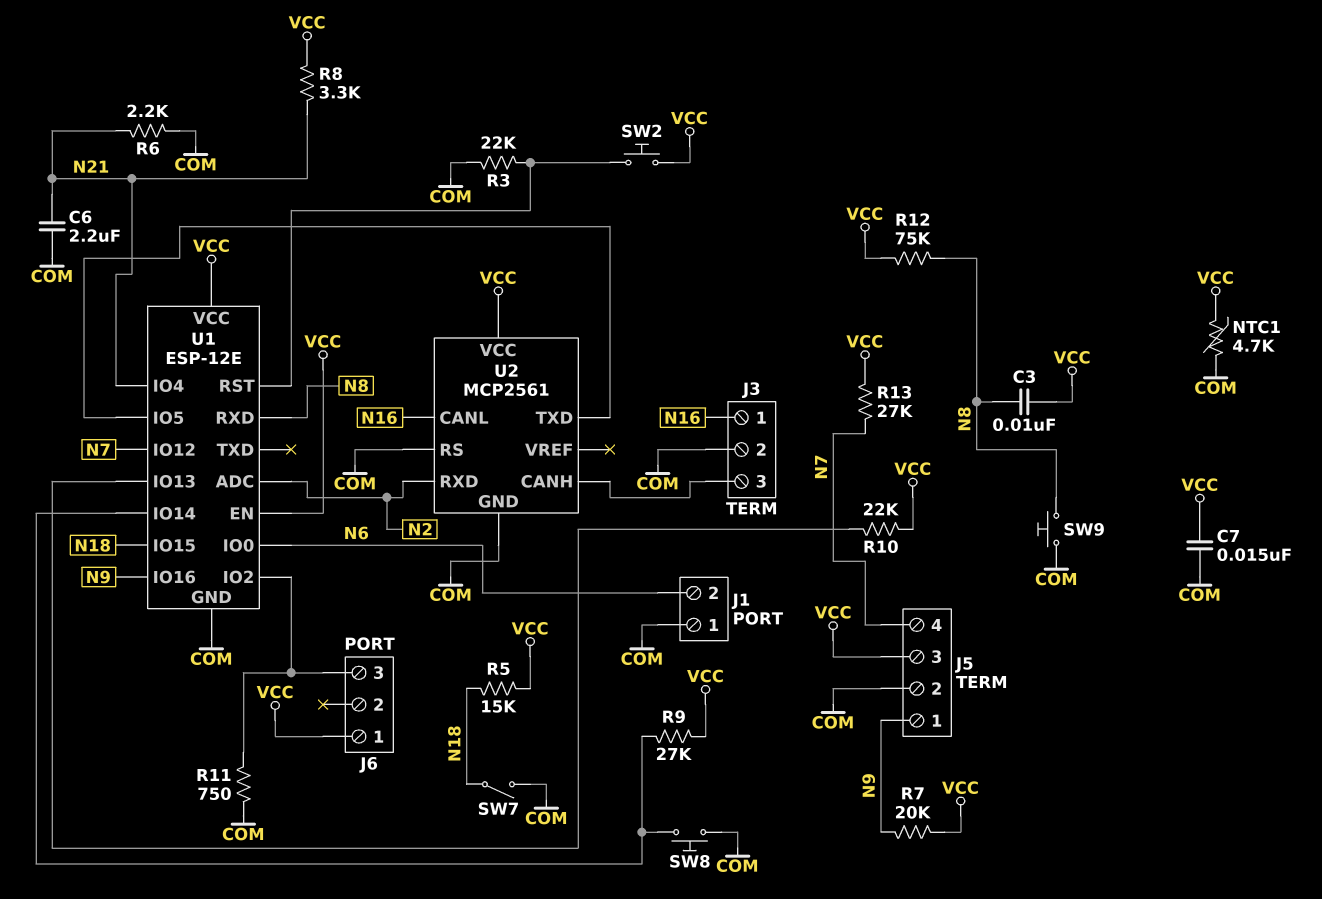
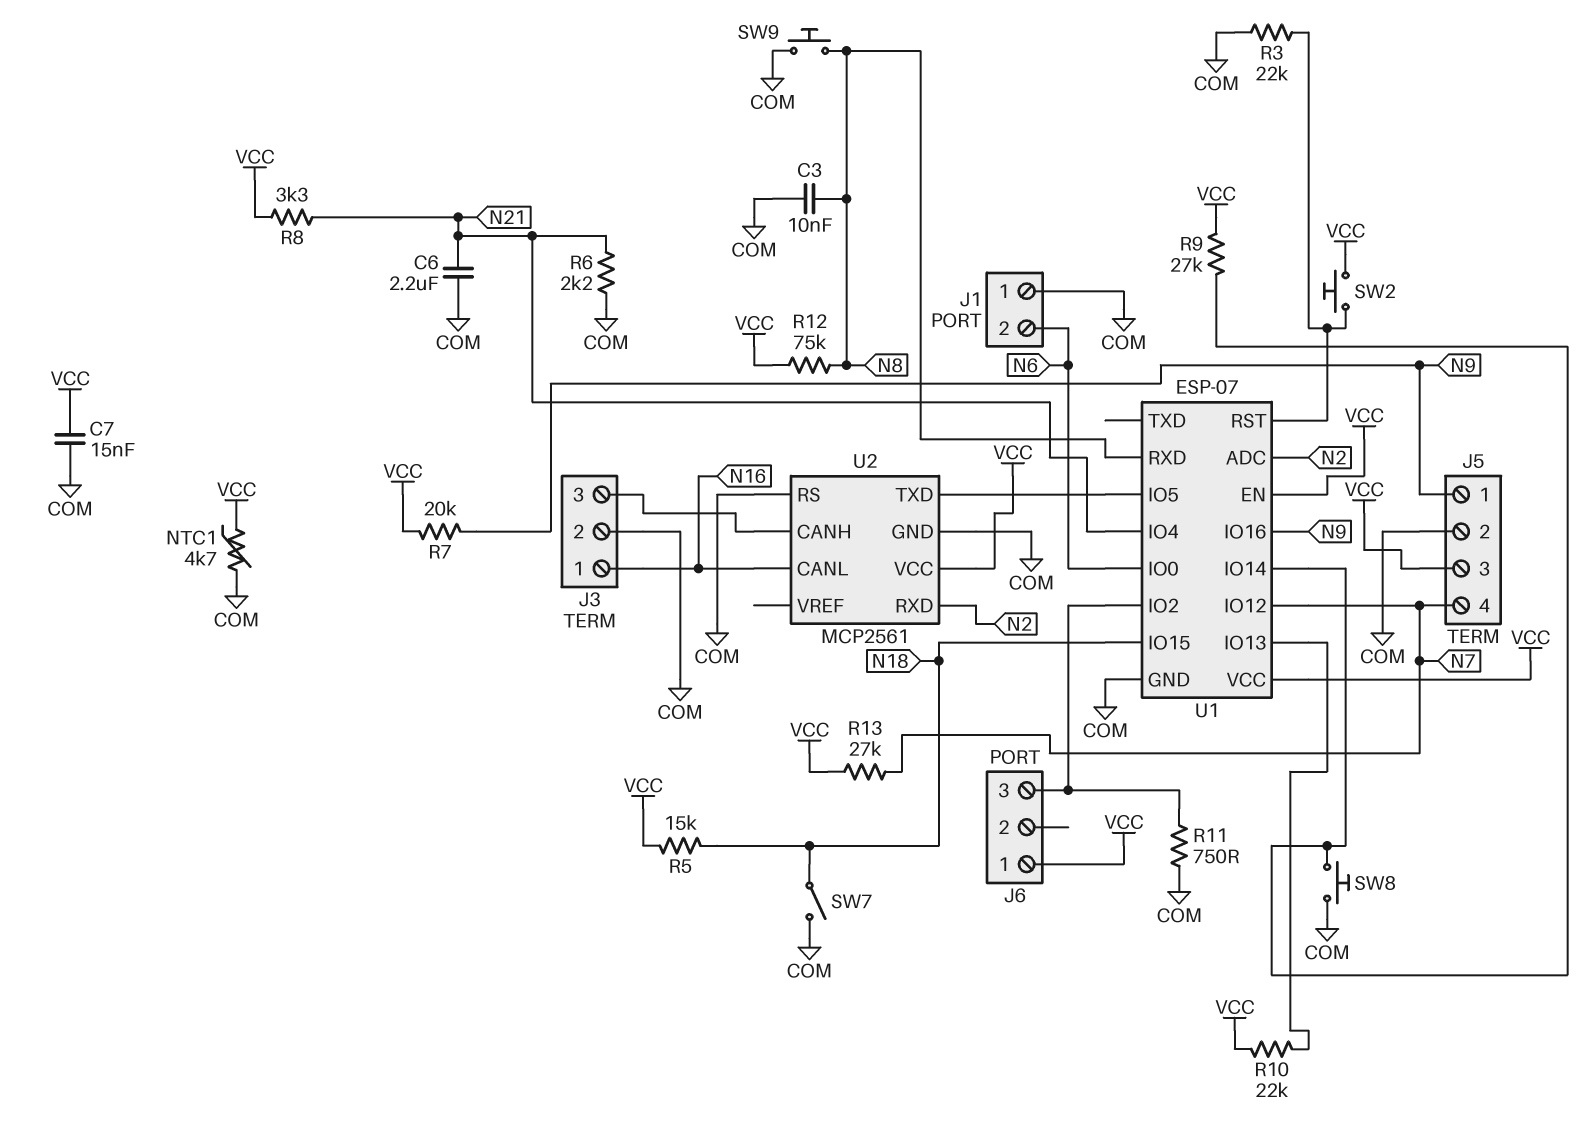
C3: 10nF (N8, VCC) -> 10nF (COM, N8)
U1: ESP-12E -> ESP-07

